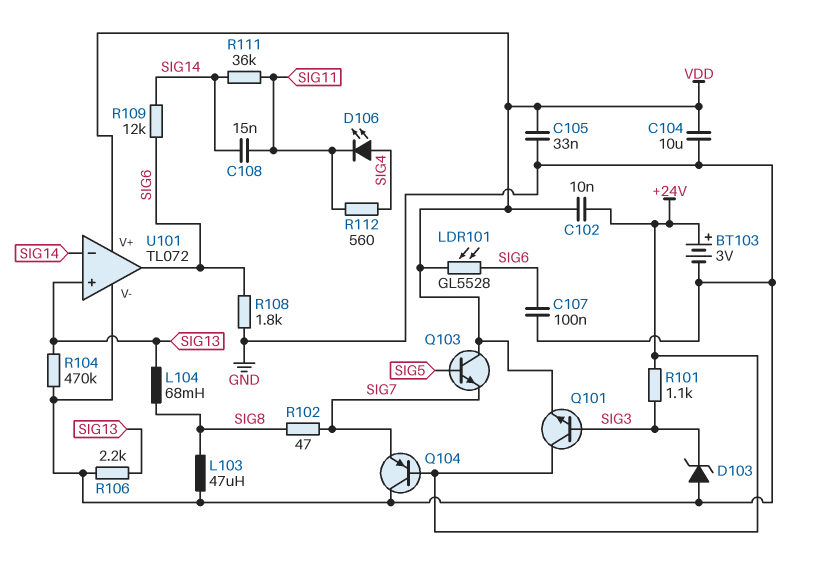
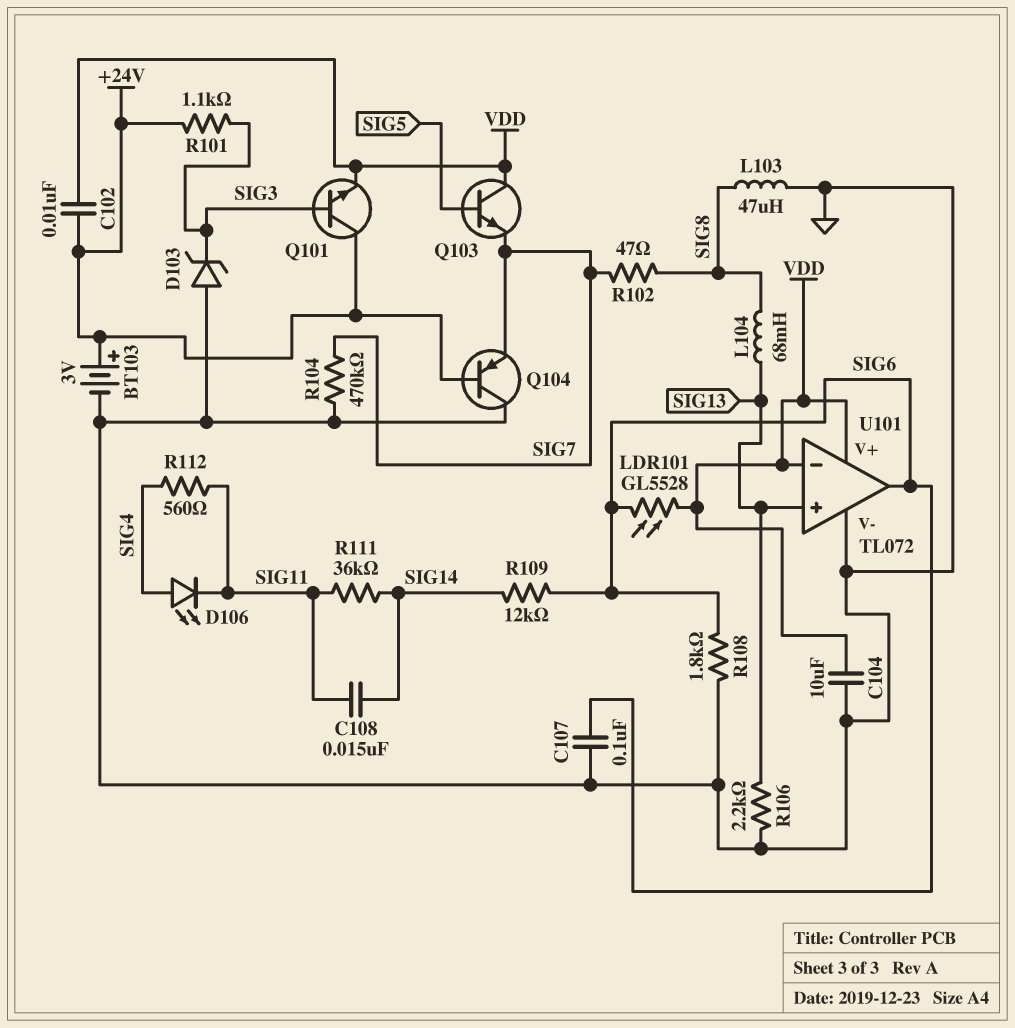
C105: 33nF (GND, VDD) -> none
R104: 470k (GND, SIG13) -> 470k (GND, SIG7)
U101 pin in-: SIG14 -> VDD

